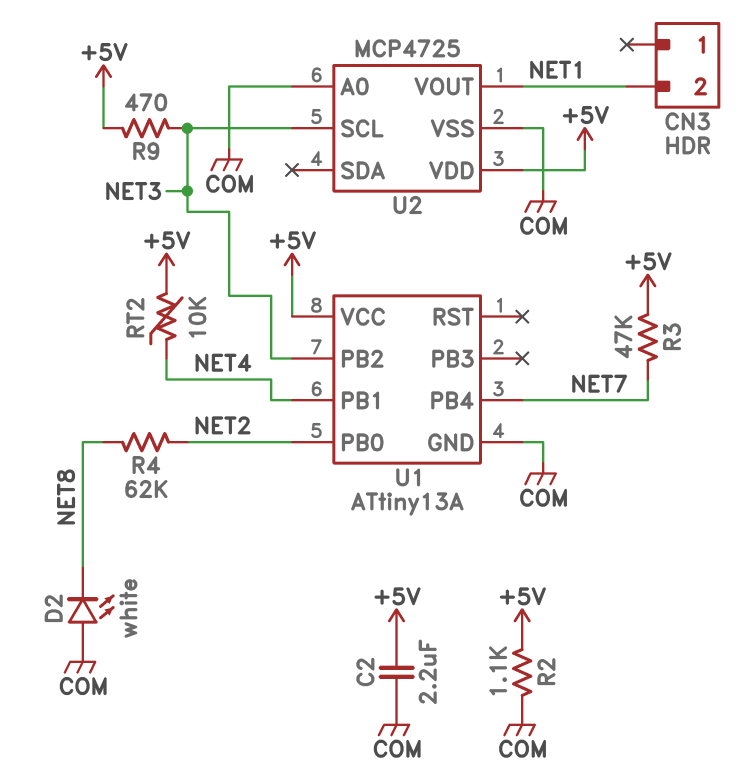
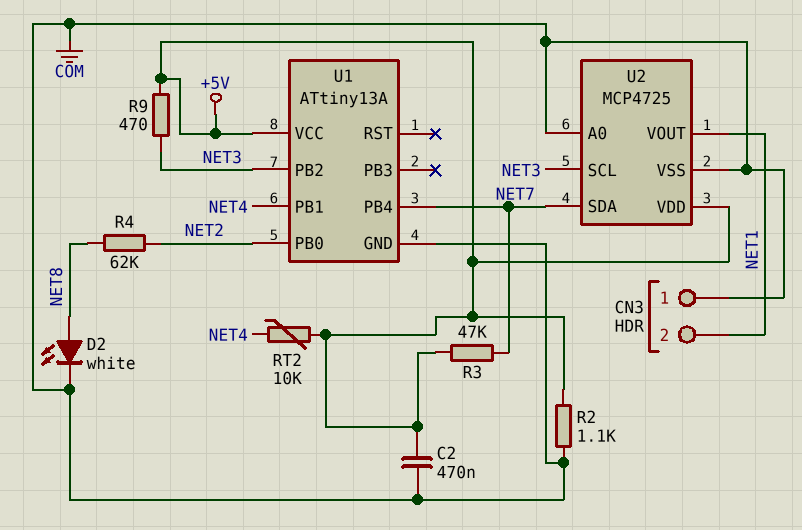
C2: 2.2uF (+5V, COM) -> 470nF (+5V, COM)
CN3 pin 1: none -> COM
D2: LED white (A COM, K NET8) -> LED white (A NET8, K COM)
U2 pin SDA: none -> NET7

